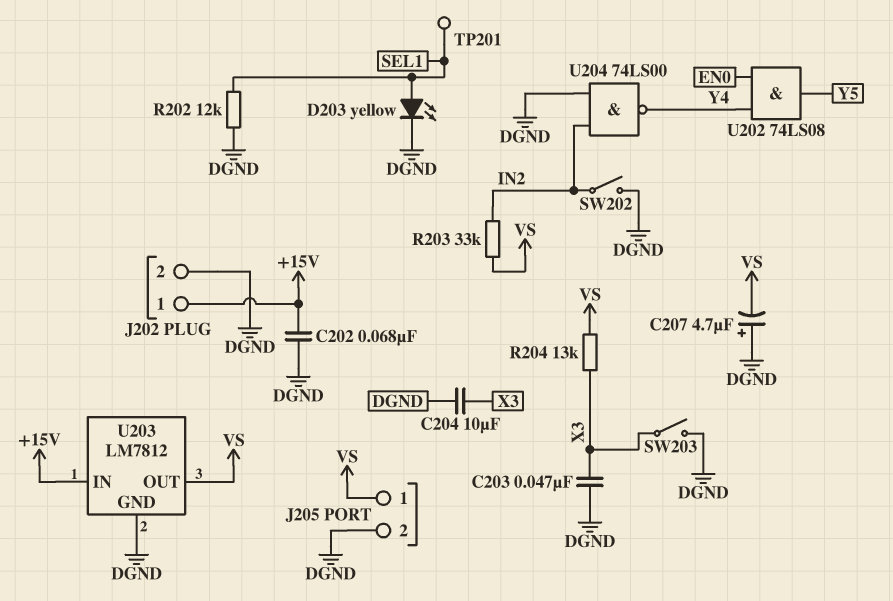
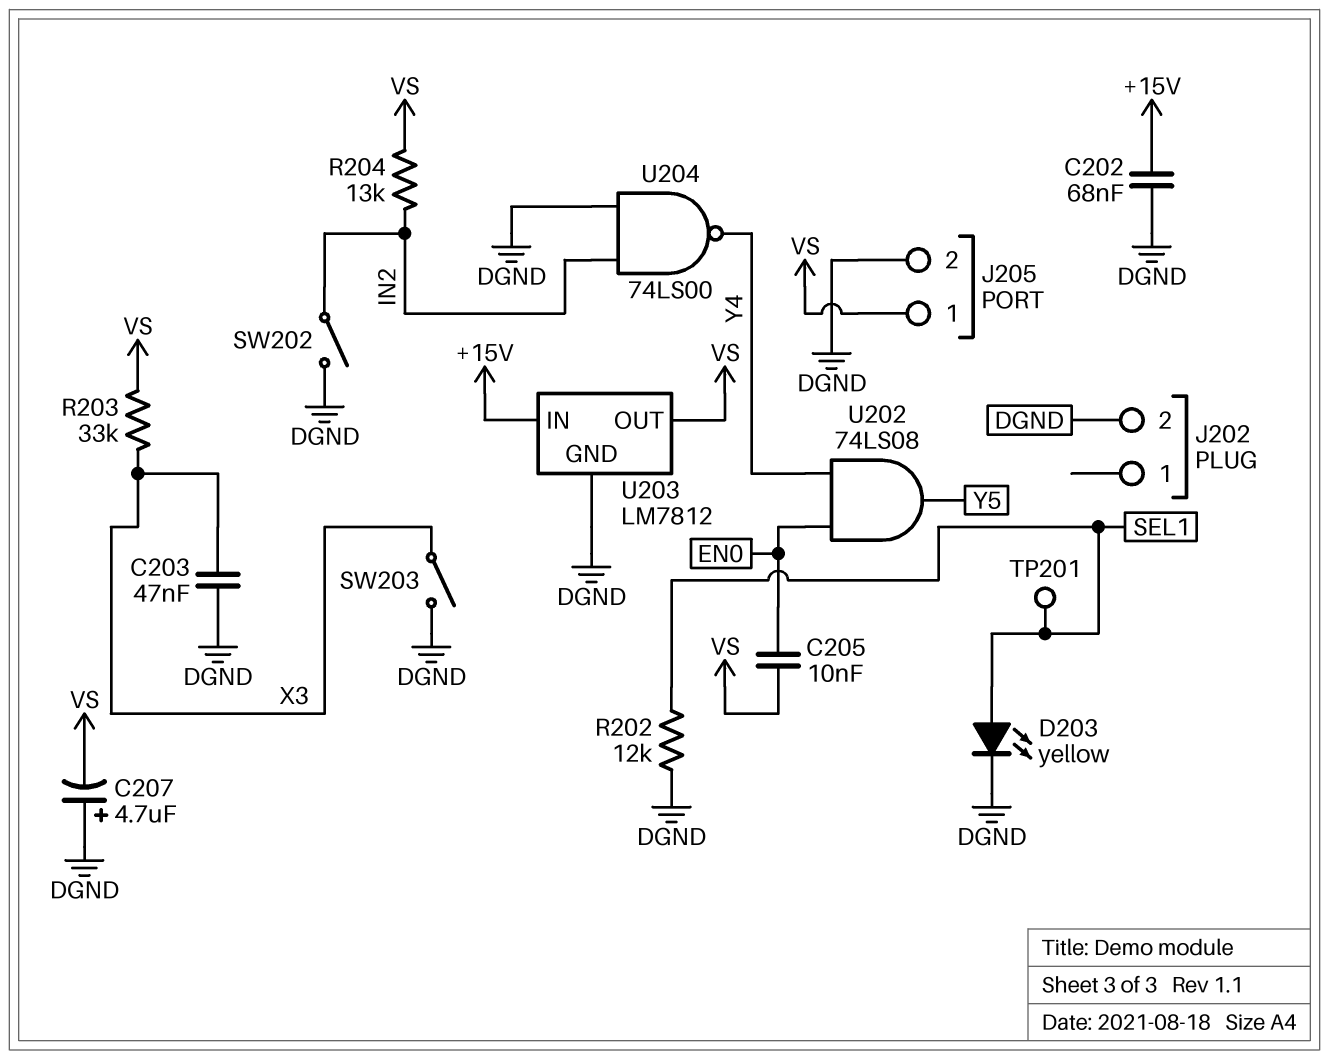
C204: 10uF (DGND, X3) -> none
C205: none -> 10nF (EN0, VS)
J202 pin 1: +15V -> none
R203: 33k (IN2, VS) -> 33k (VS, X3)
R204: 13k (VS, X3) -> 13k (IN2, VS)

